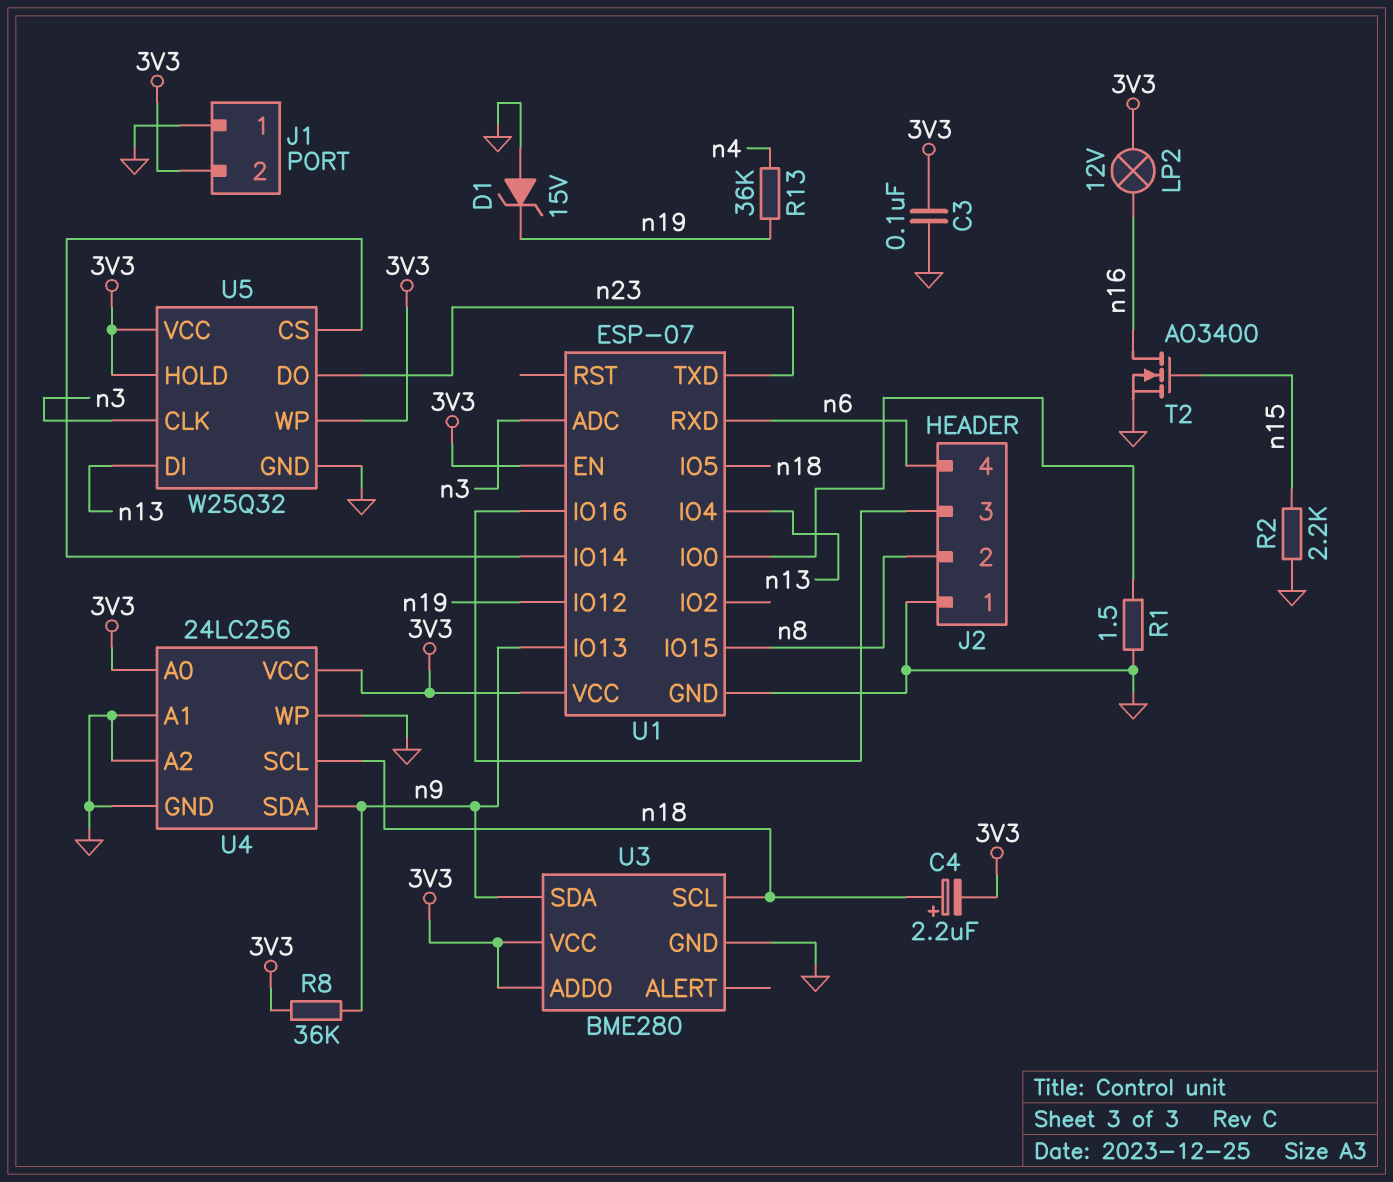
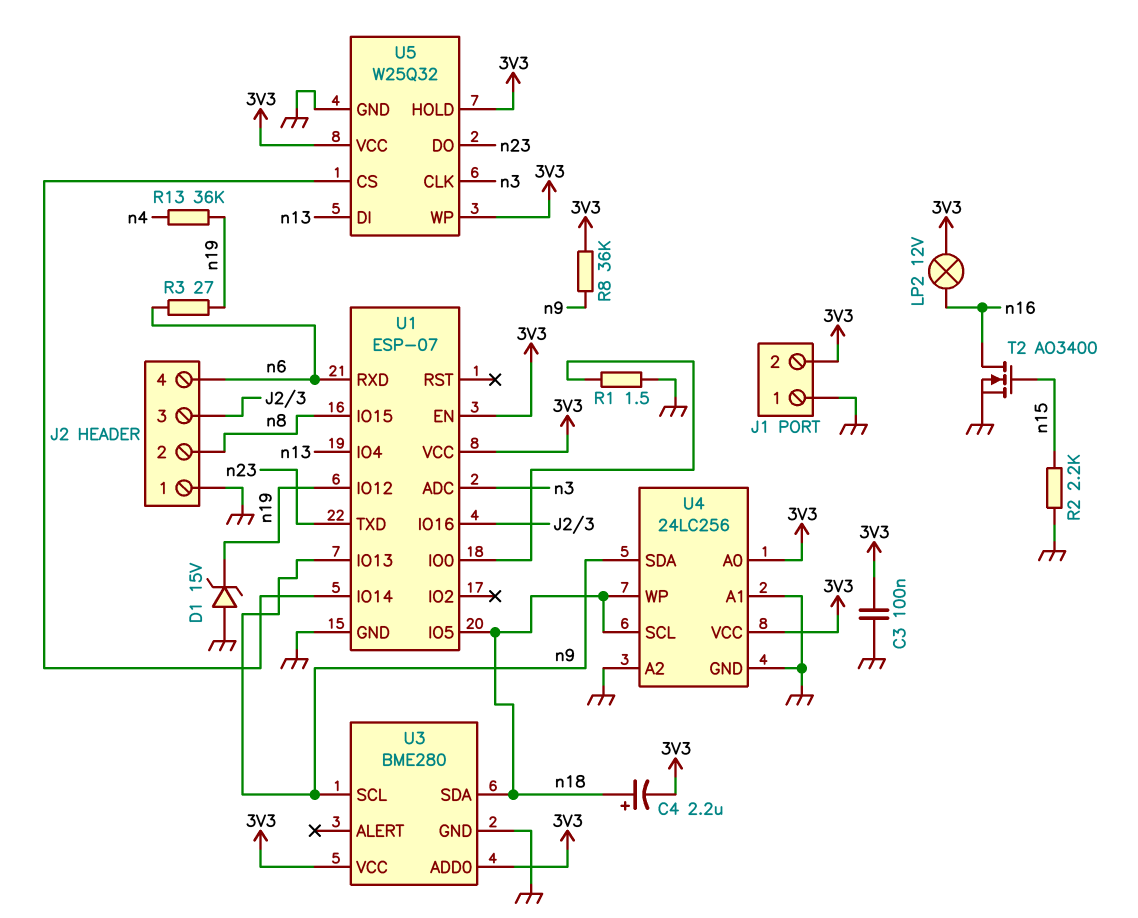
R3: none -> 27 (n6, n19)
U3 pin SCL: n18 -> n9
U3 pin SDA: n9 -> n18
U4 pin WP: GND -> n18

